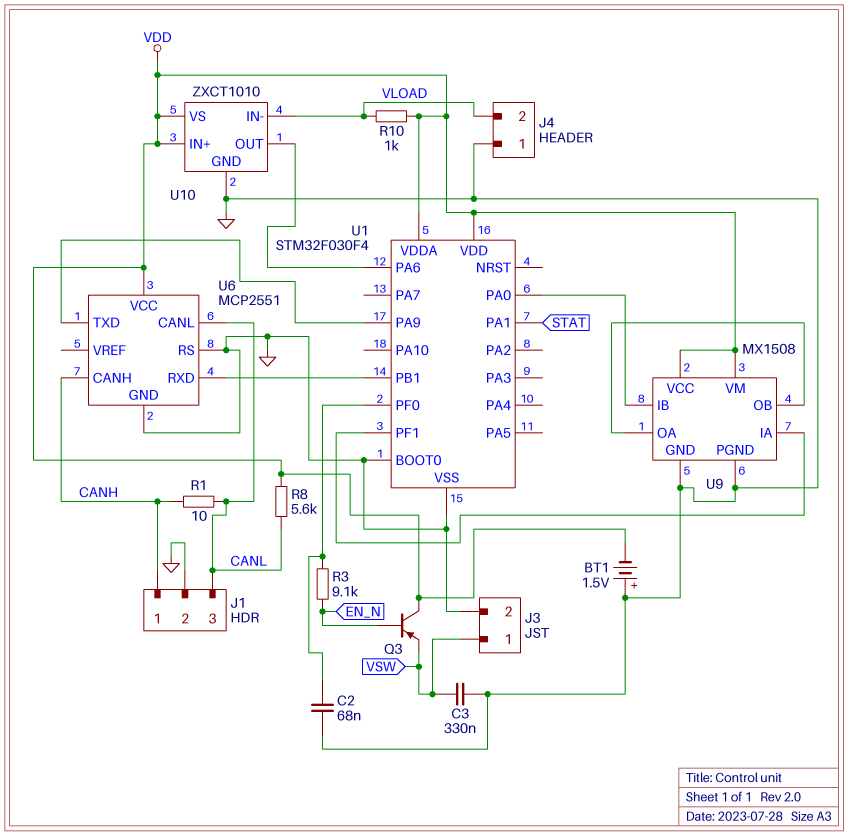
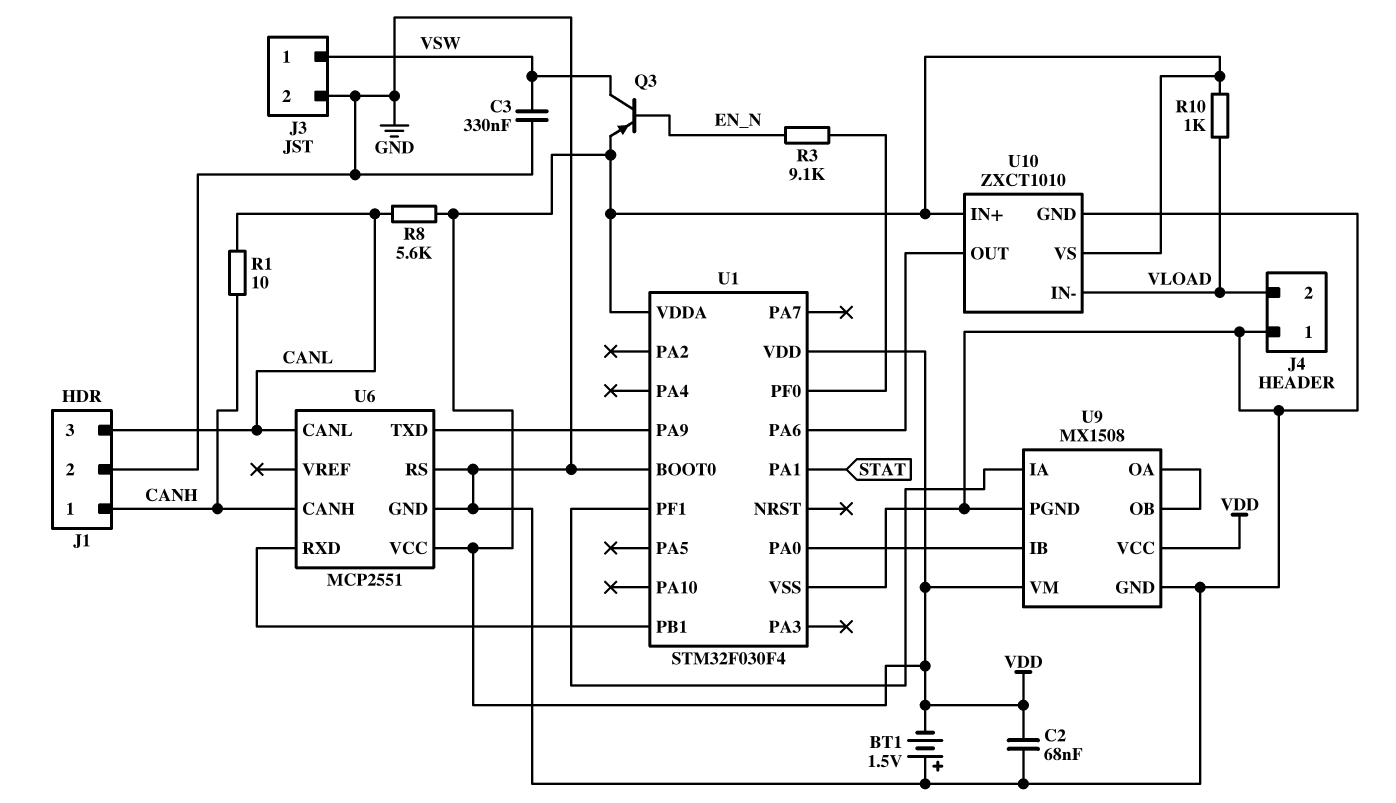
C2: 68nF (GND, U1/PF0) -> 68nF (GND, VDD)
Q3: PNP (B EN_N, C VDD, E VSW) -> PNP (B EN_N, C VSW, E VDD)

